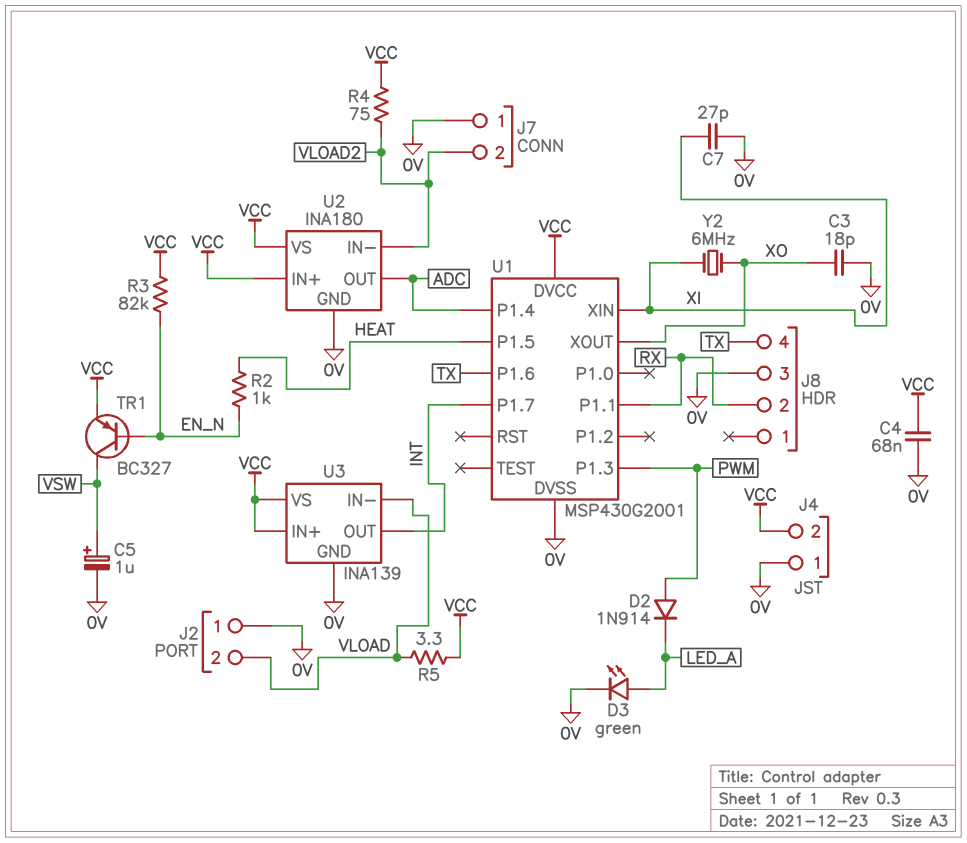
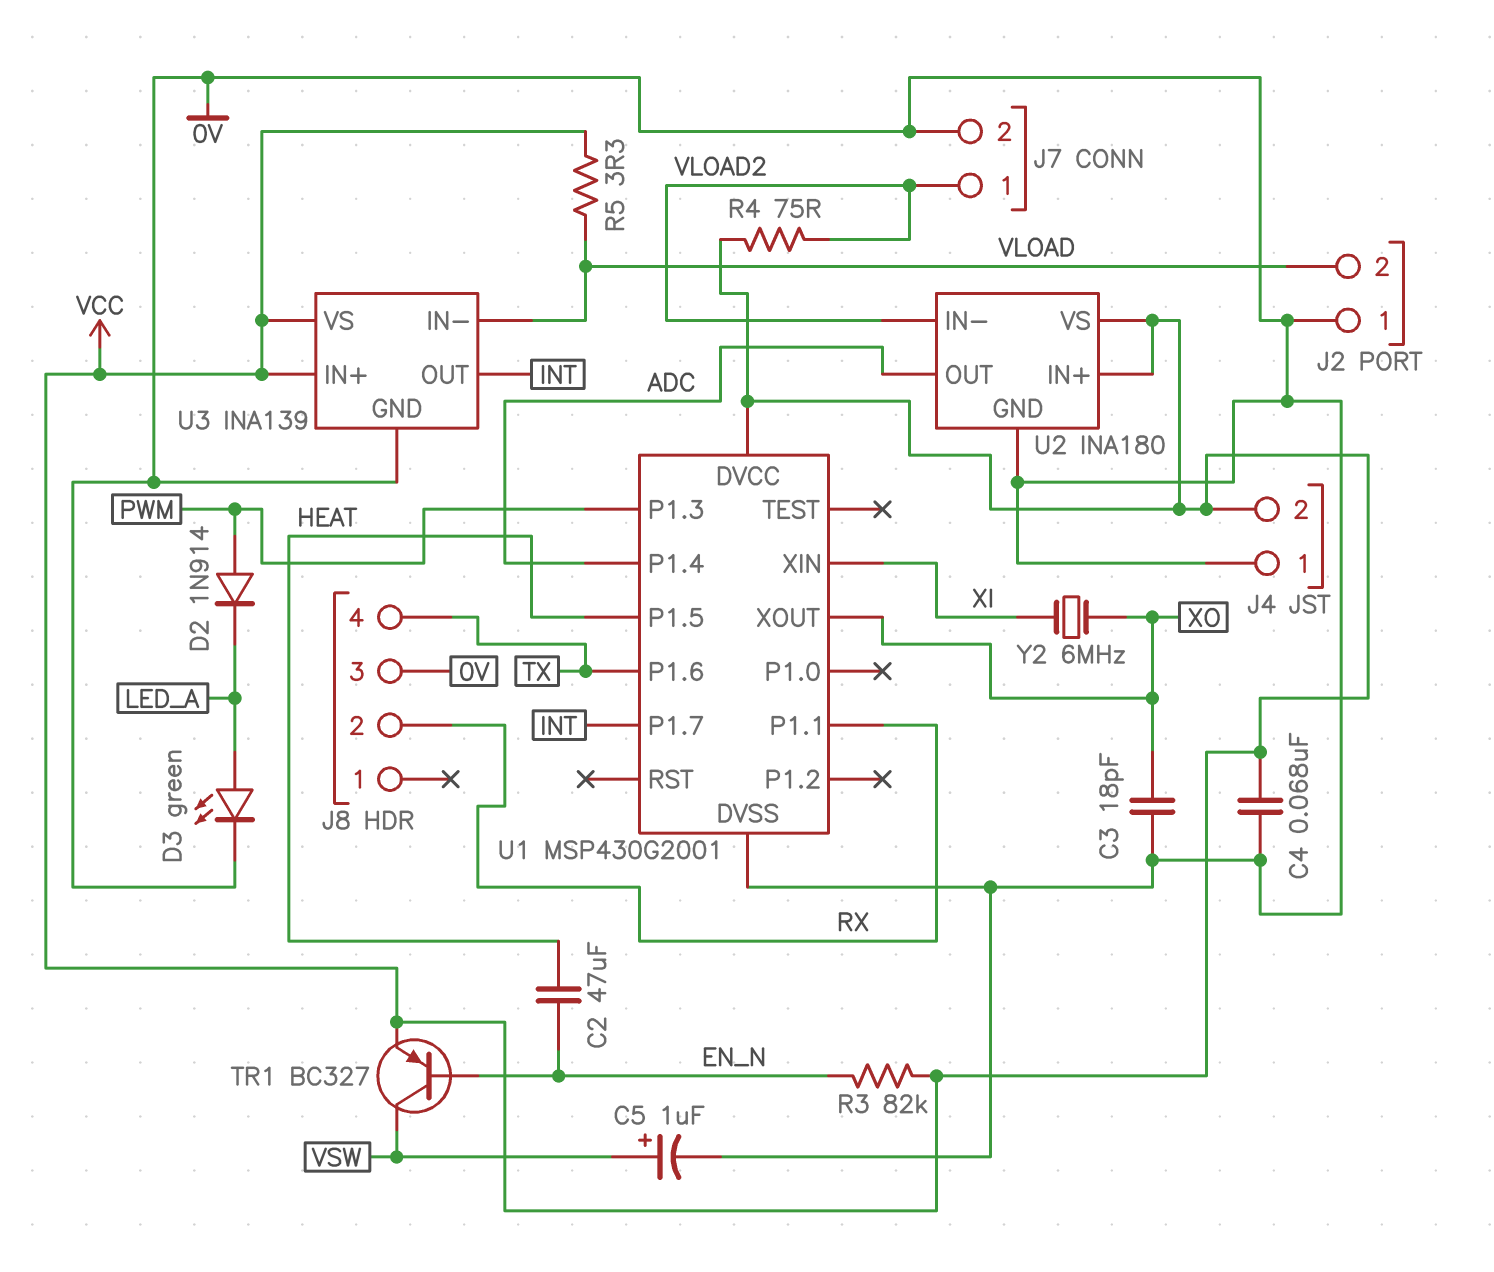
C2: none -> 47uF (EN_N, HEAT)
C7: 27pF (0V, XI) -> none
J7 pin 1: 0V -> VLOAD2
J7 pin 2: VLOAD2 -> 0V
R2: 1k (EN_N, HEAT) -> none

